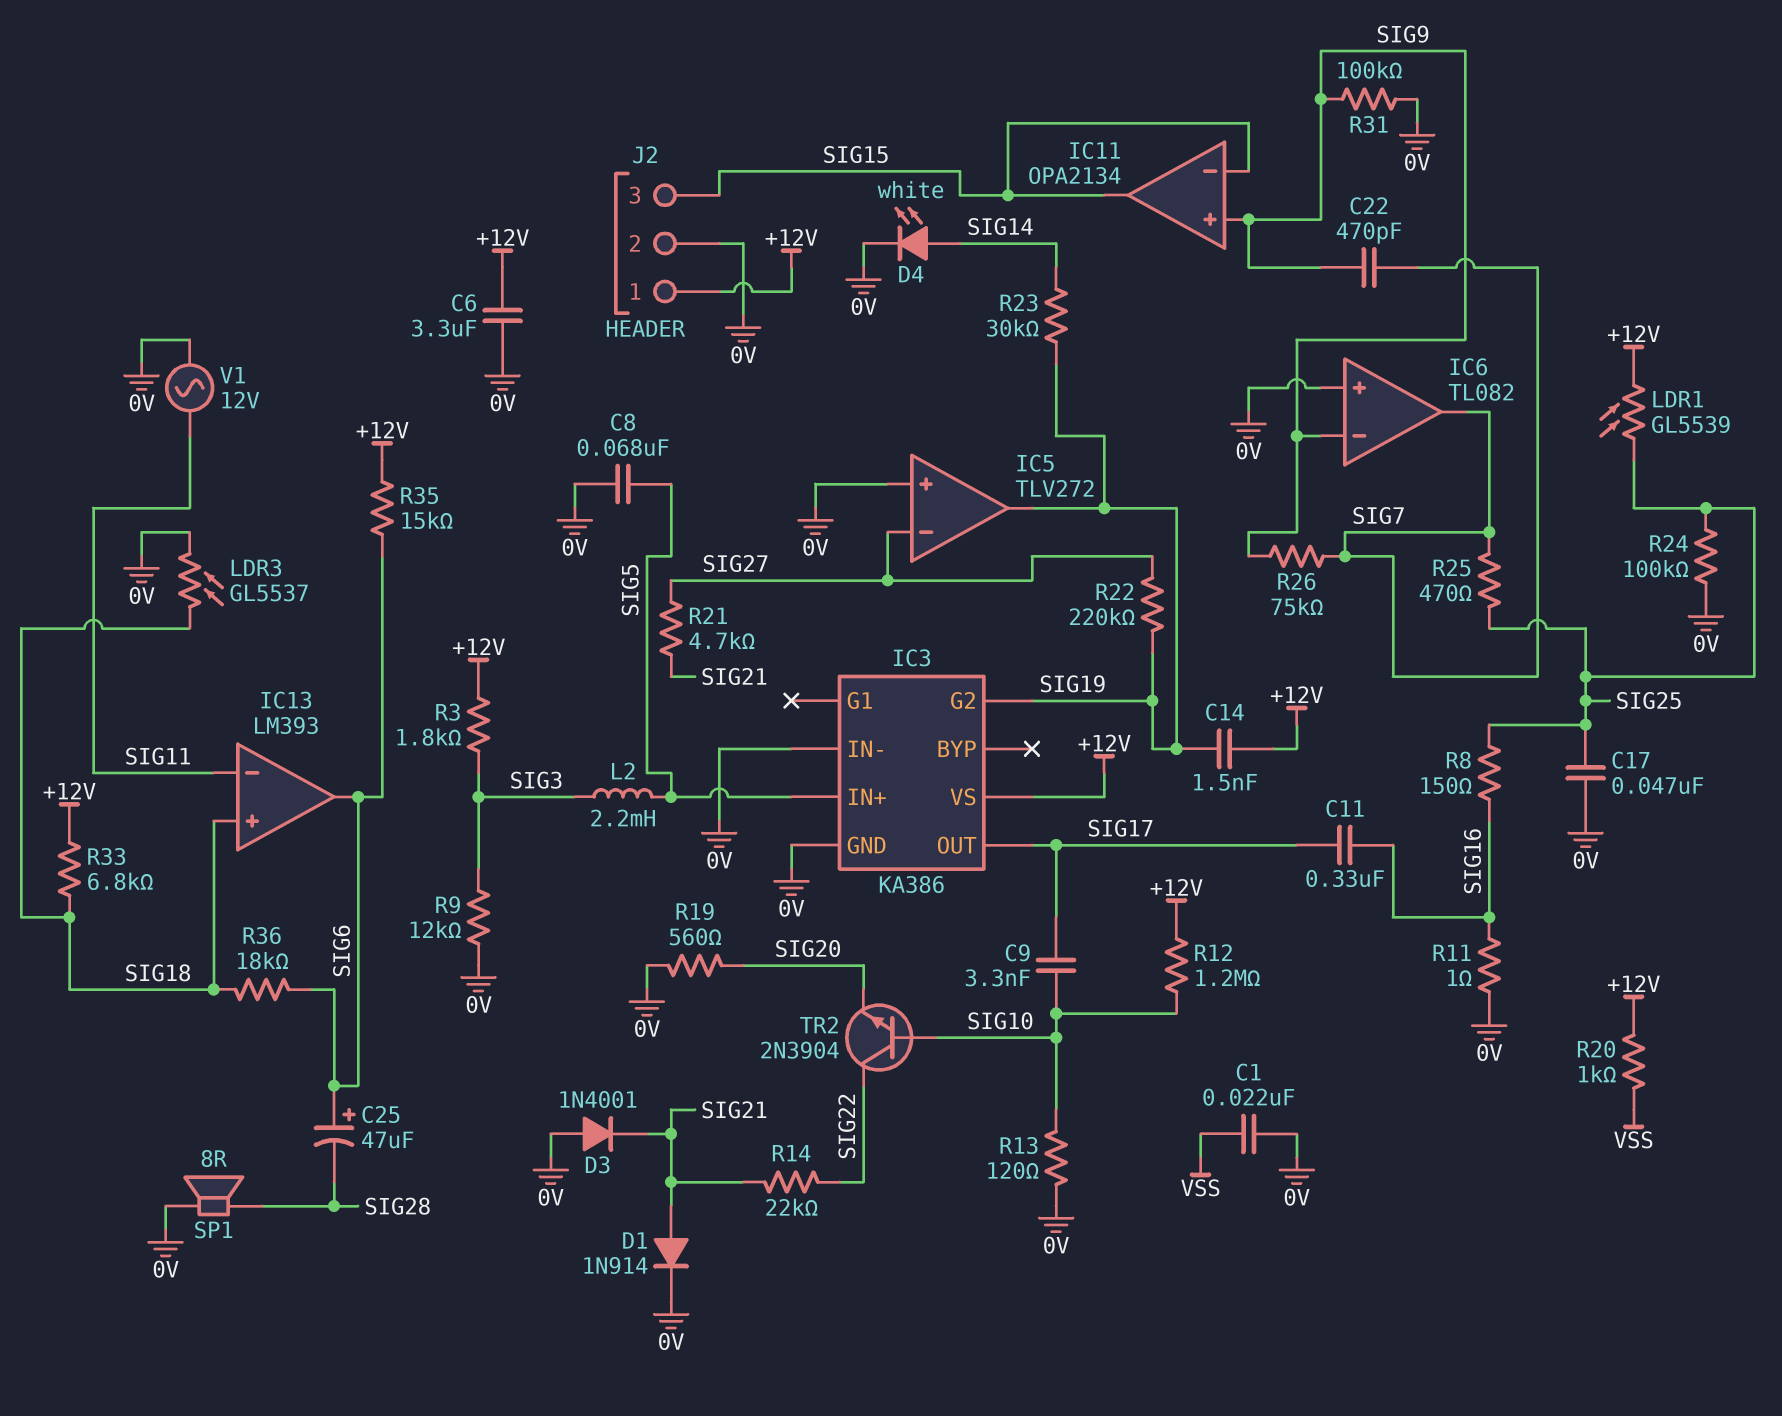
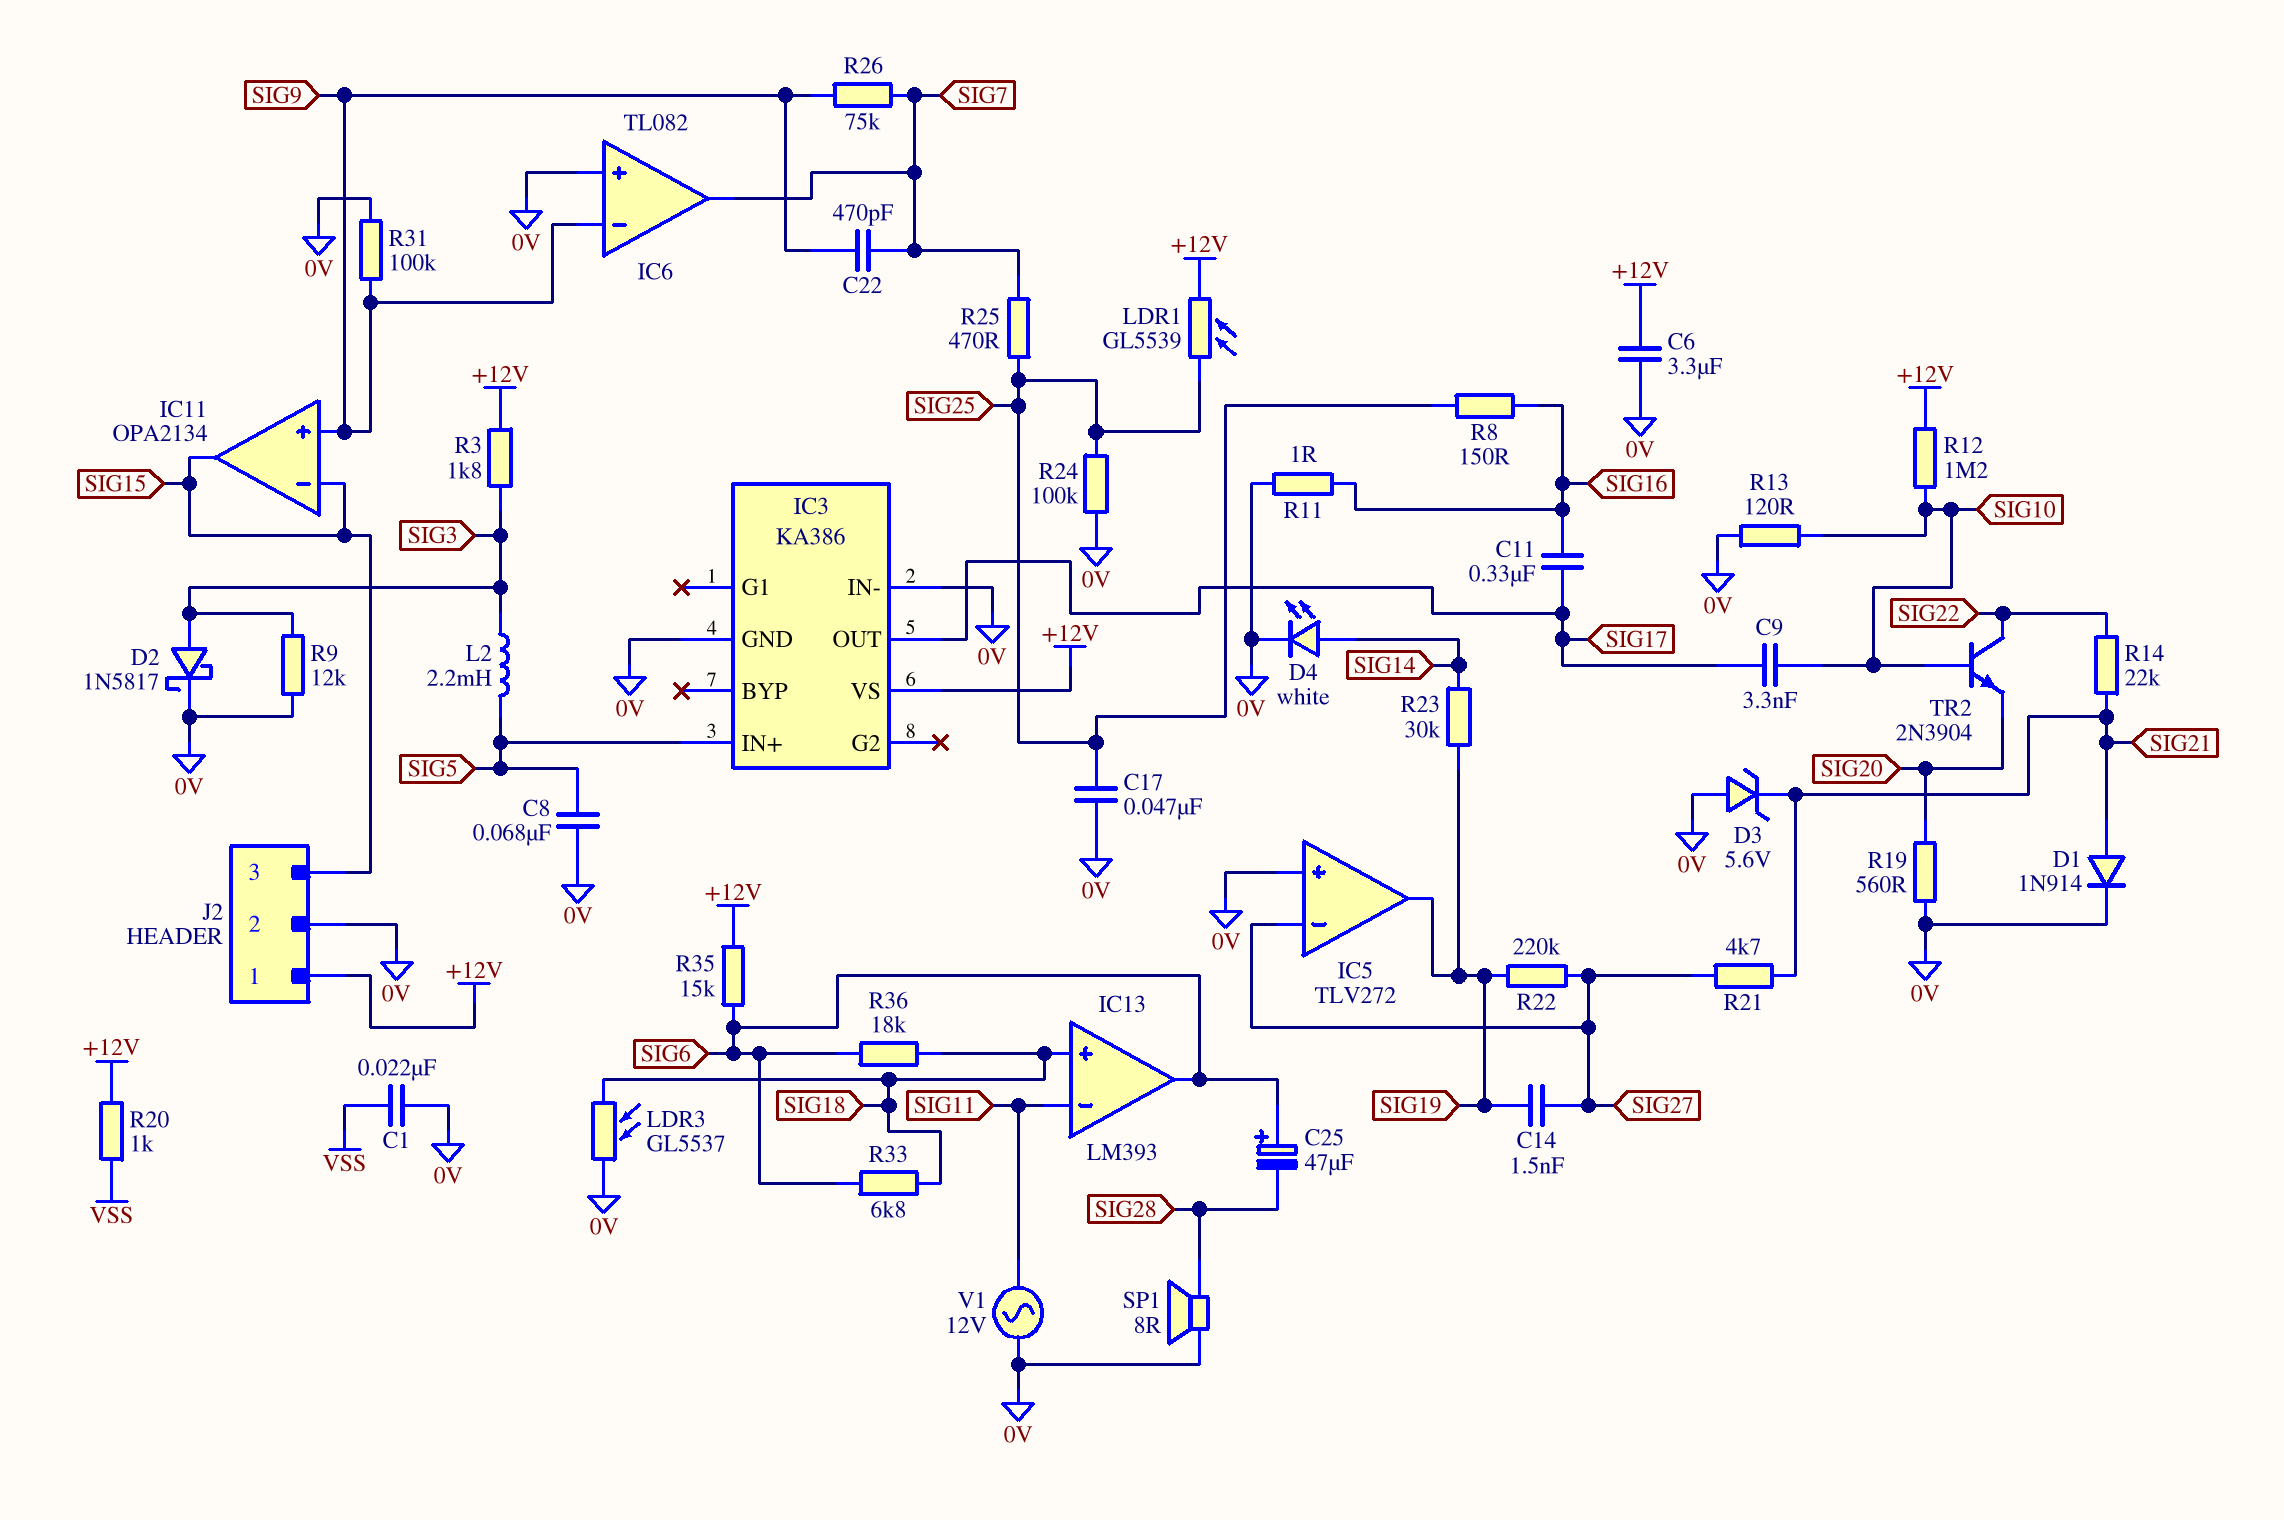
C14: 1.5nF (+12V, SIG19) -> 1.5nF (SIG19, SIG27)
D2: none -> schottky 1N5817 (A SIG3, K 0V)
D3: diode 1N4001 (A 0V, K SIG21) -> zener 5.6V (A 0V, K SIG21)
IC3 pin G2: SIG19 -> none
R33: 6.8k (+12V, SIG18) -> 6.8k (SIG6, SIG18)

